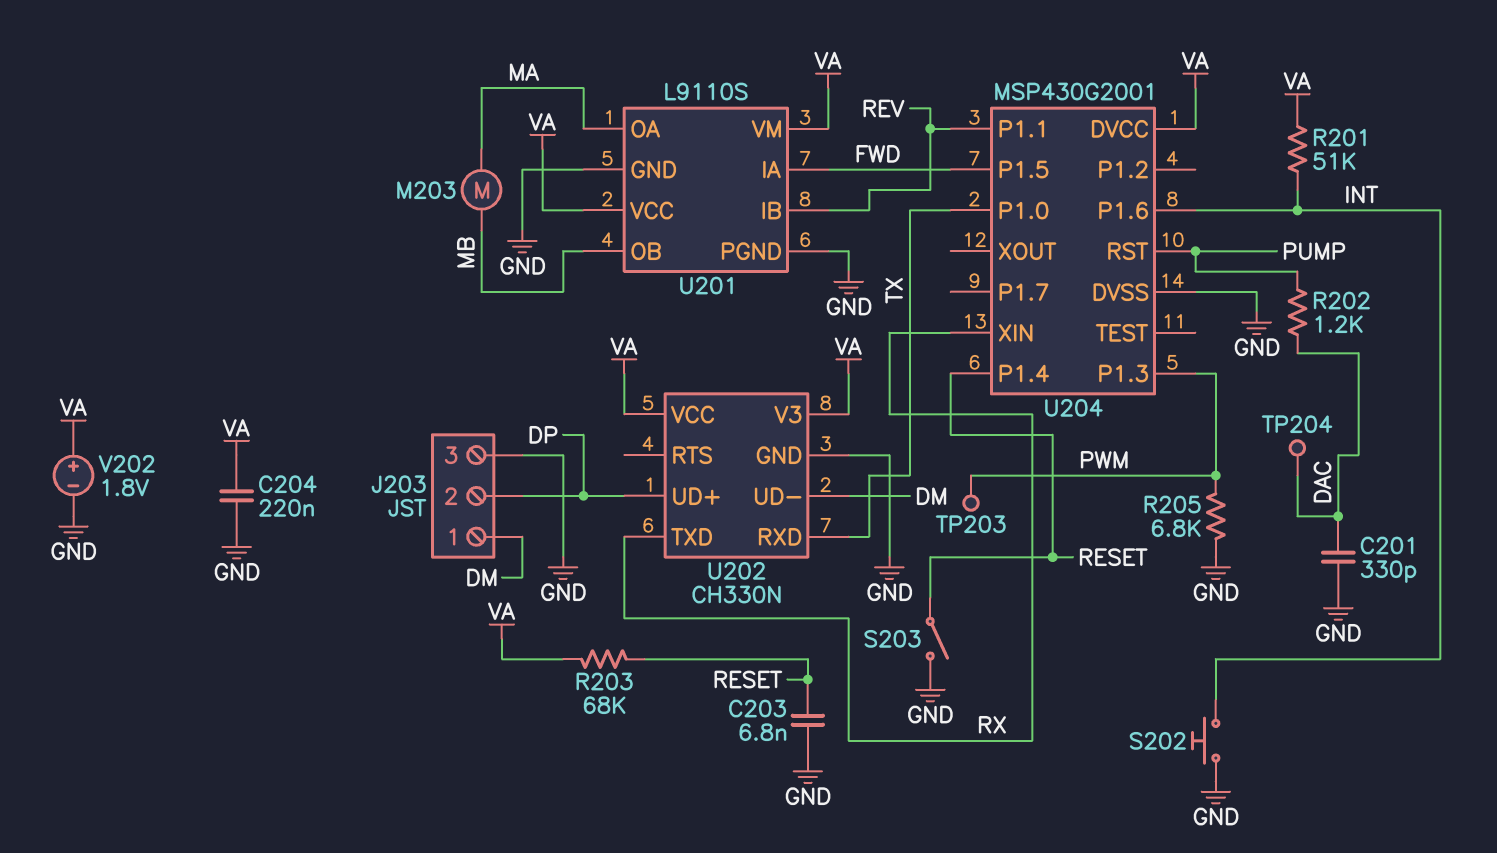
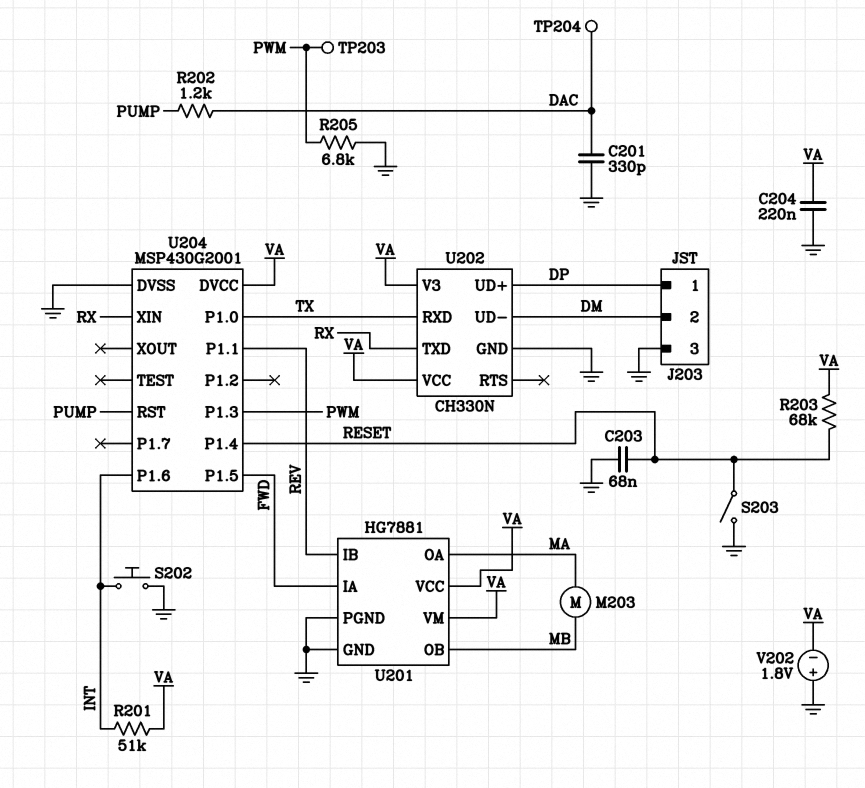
C203: 6.8nF (GND, RESET) -> 68nF (GND, RESET)
J203 pin 1: DM -> DP
J203 pin 2: DP -> DM
U201: L9110S -> HG7881
V202: 1.8V (plus VA, minus GND) -> 1.8V (plus GND, minus VA)

